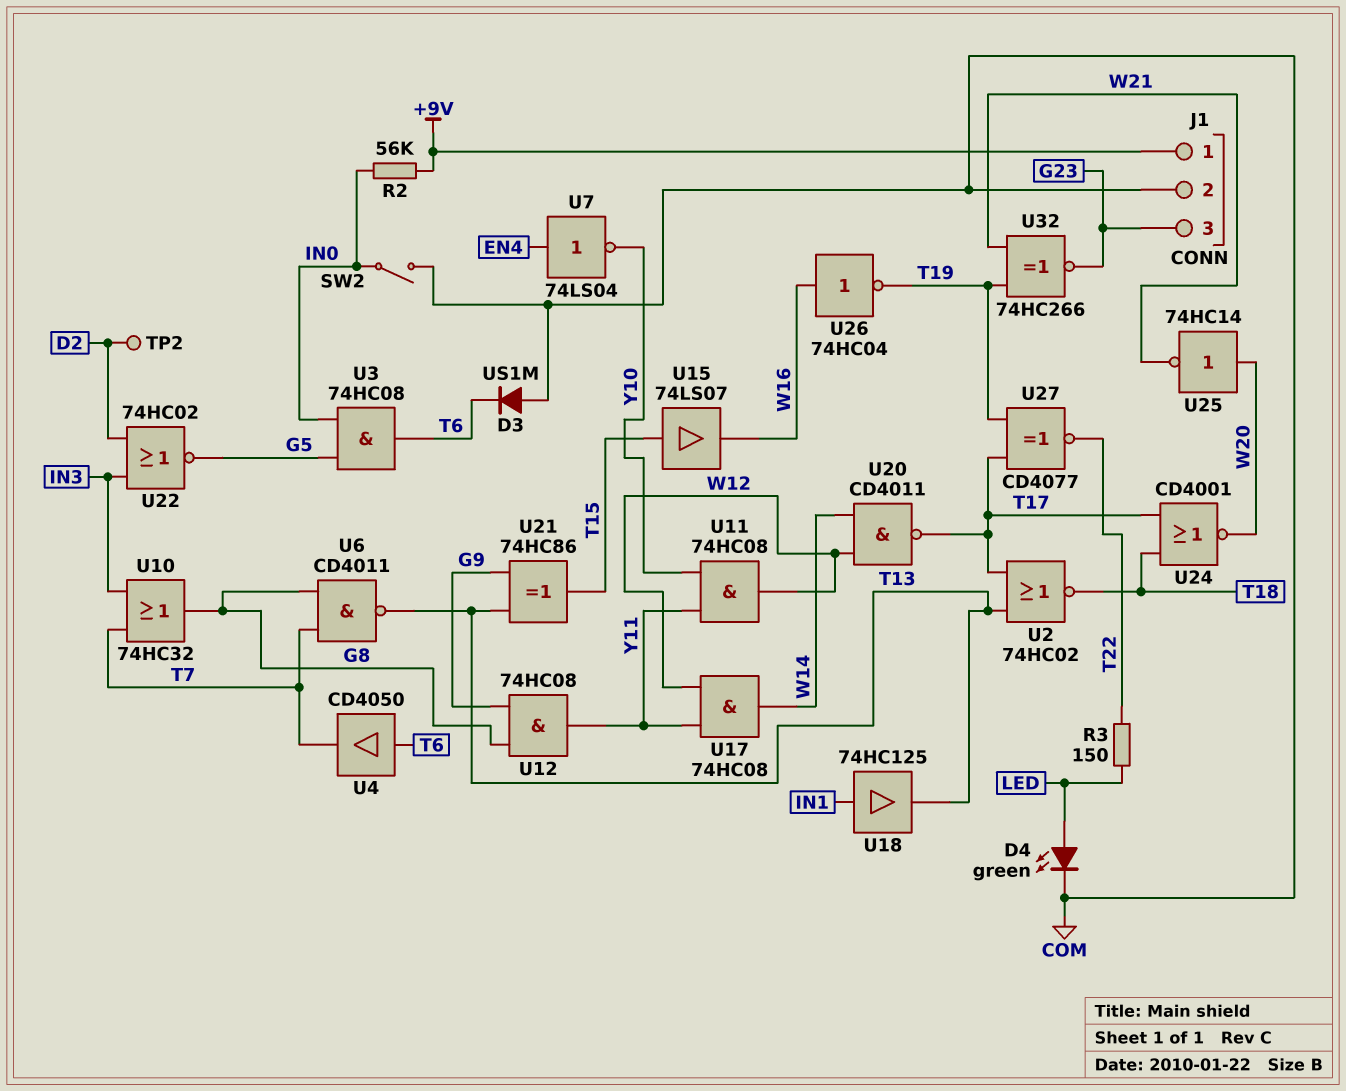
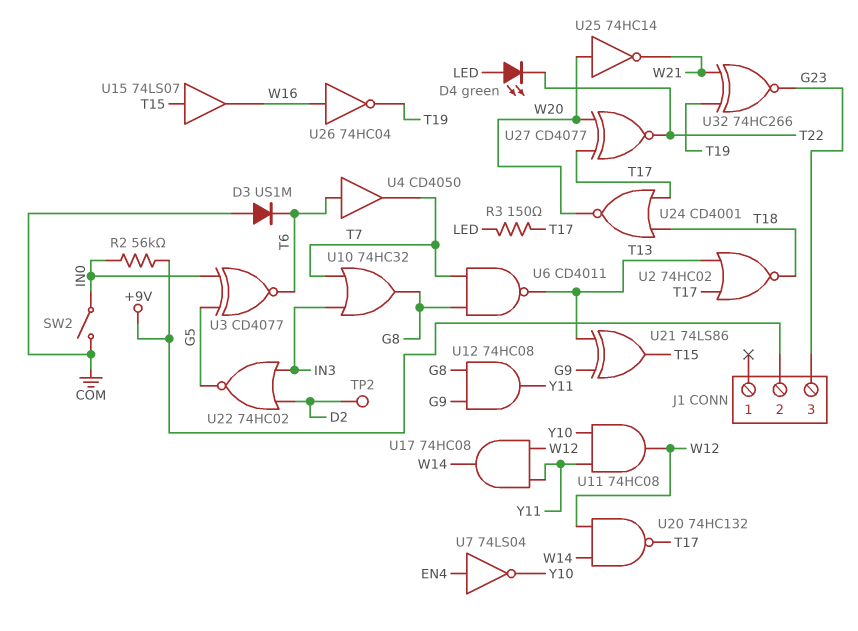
D4: LED green (A LED, K COM) -> LED green (A LED, K T22)
J1 pin 1: +9V -> none
J1 pin 2: COM -> +9V
R3: 150 (LED, T22) -> 150 (LED, T17)
U3: AND 74HC08 (in G5, in IN0, out T6) -> XNOR CD4077 (in G5, in IN0, out T6)
U18: buffer 74HC125 (in IN1, out T13) -> none
U20: NAND CD4011 (in W12, in W14, out T17) -> NAND 74HC132 (in W12, in W14, out T17)
U21: XOR 74HC86 (in G9, in T13, out T15) -> XOR 74LS86 (in G9, in T13, out T15)
U27: XNOR CD4077 (in T17, in T19, out T22) -> XNOR CD4077 (in T17, in W20, out T22)

